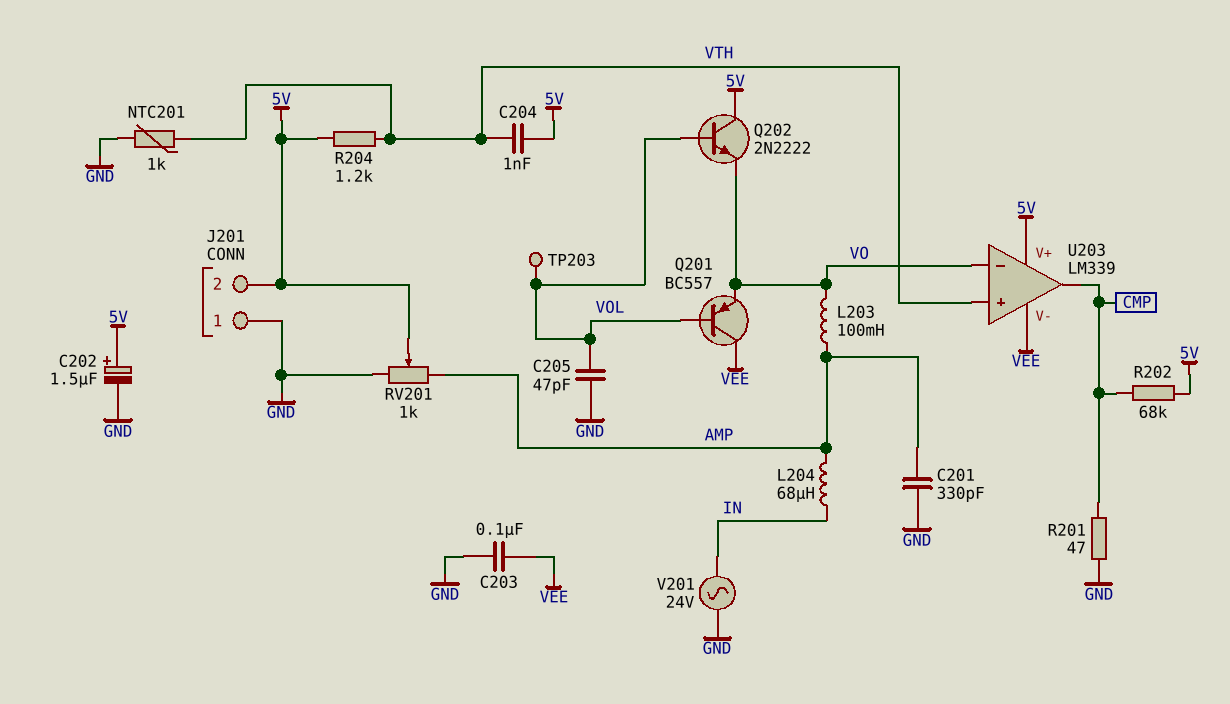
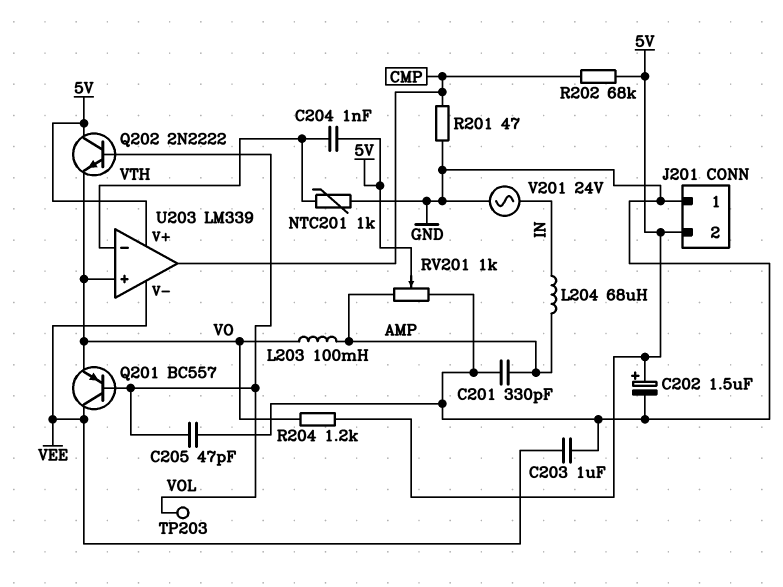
C203: 100nF (GND, VEE) -> 1uF (GND, VEE)
R204: 1.2k (5V, VTH) -> 1.2k (5V, VO)
U203 pin in+: VTH -> VO
U203 pin in-: VO -> VTH

